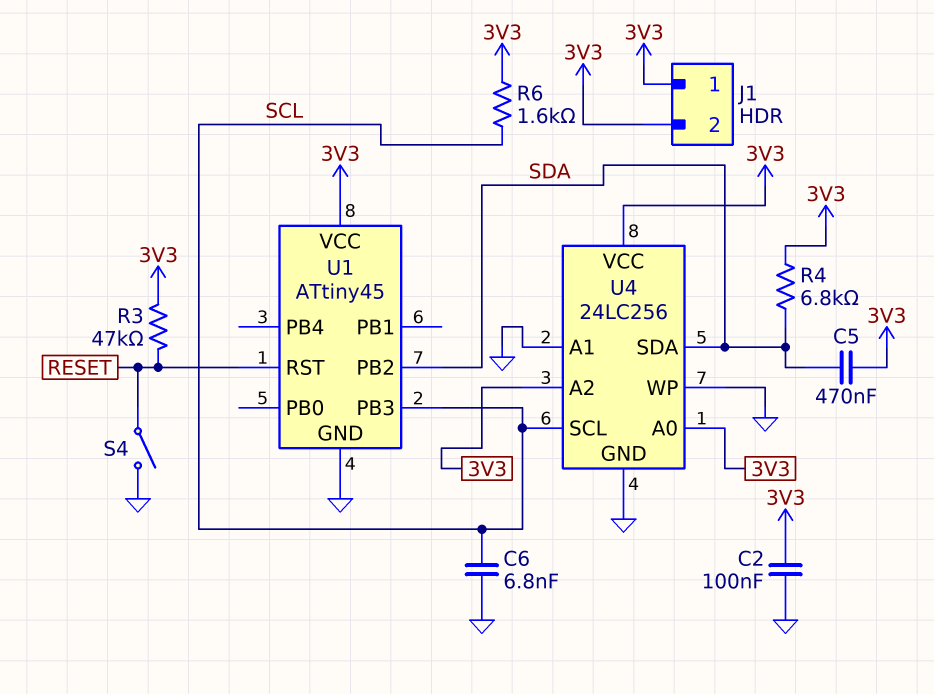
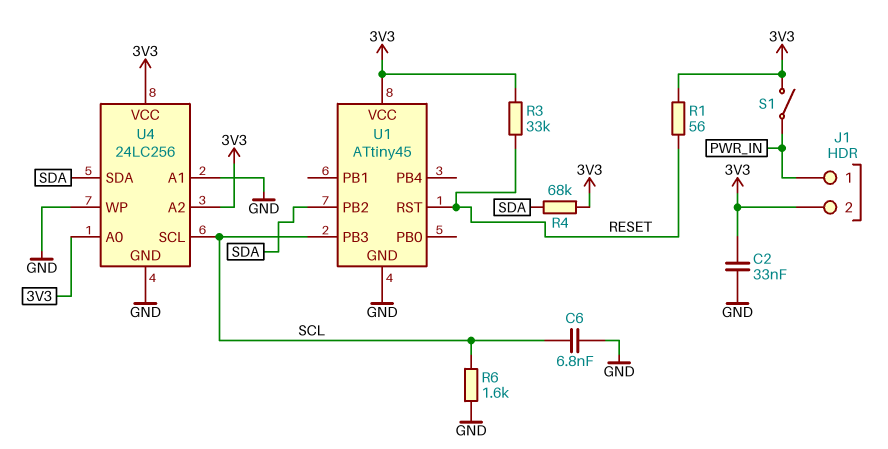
C2: 100nF (3V3, GND) -> 33nF (3V3, GND)
C5: 470nF (3V3, SDA) -> none
J1 pin 1: 3V3 -> PWR_IN
R1: none -> 56 (3V3, RESET)
R3: 47k (3V3, RESET) -> 33k (3V3, RESET)
R4: 6.8k (3V3, SDA) -> 68k (3V3, SDA)
R6: 1.6k (3V3, SCL) -> 1.6k (GND, SCL)
S1: none -> switch (3V3, PWR_IN)
S4: switch (GND, RESET) -> none

